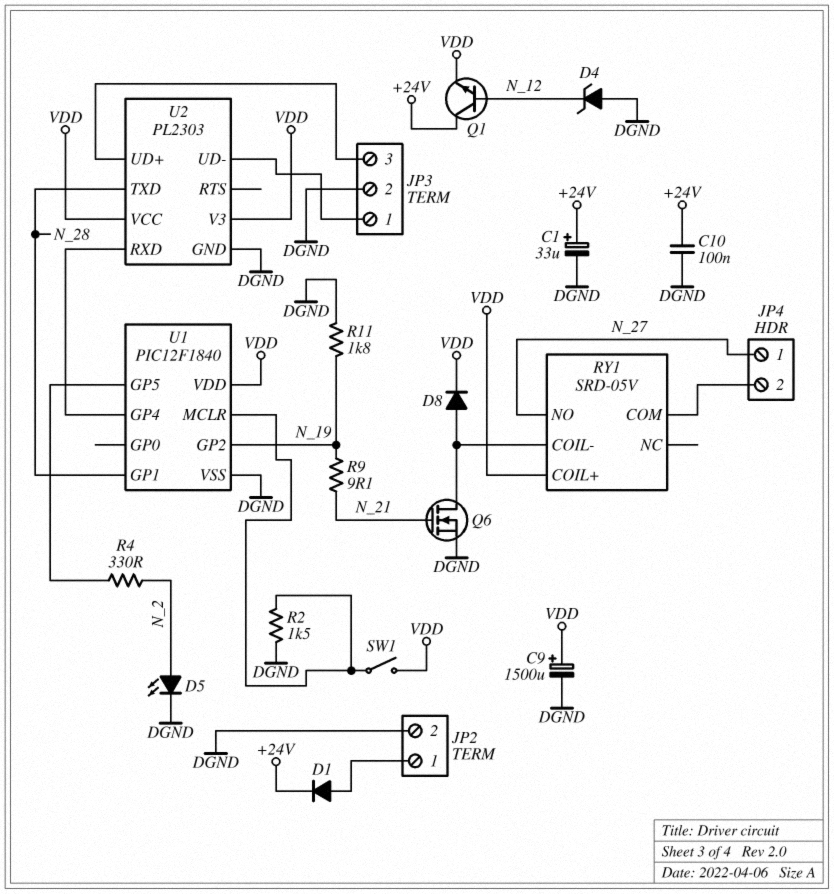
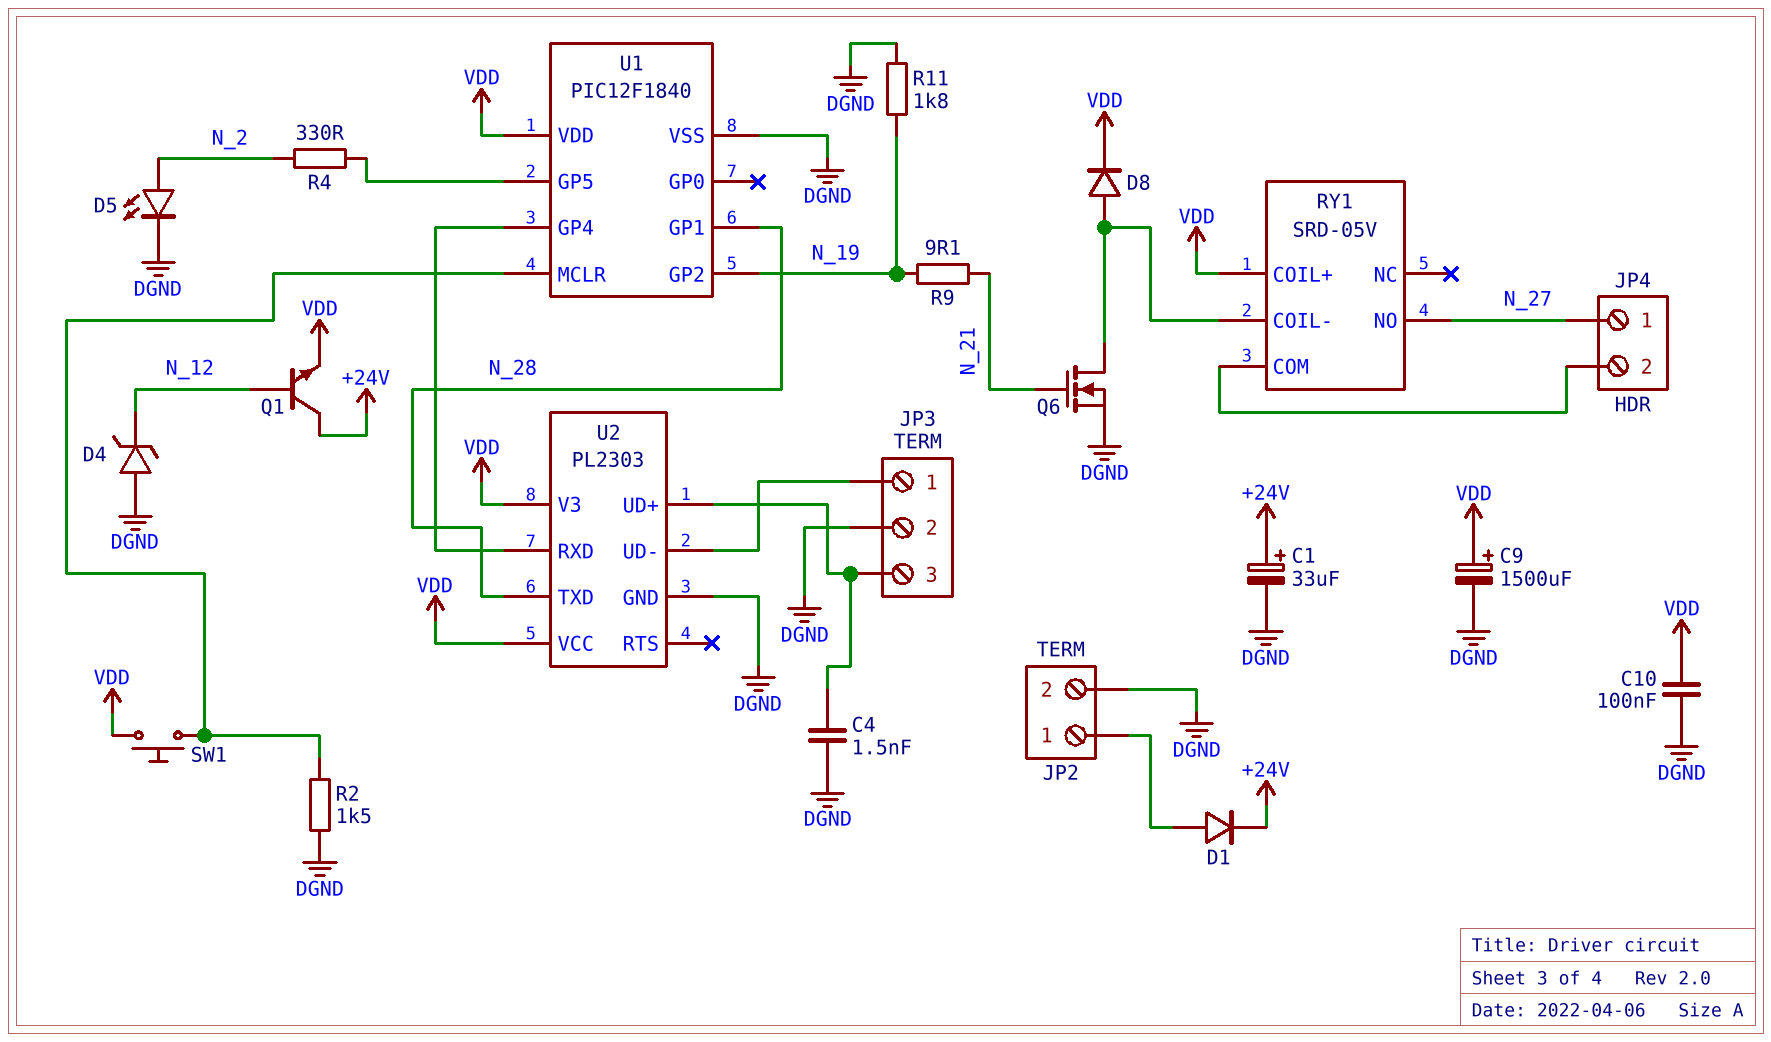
C4: none -> 1.5nF (DGND, JP3/3)
C10: 100nF (+24V, DGND) -> 100nF (DGND, VDD)
SW1: switch (U1/MCLR, VDD) -> button (U1/MCLR, VDD)

